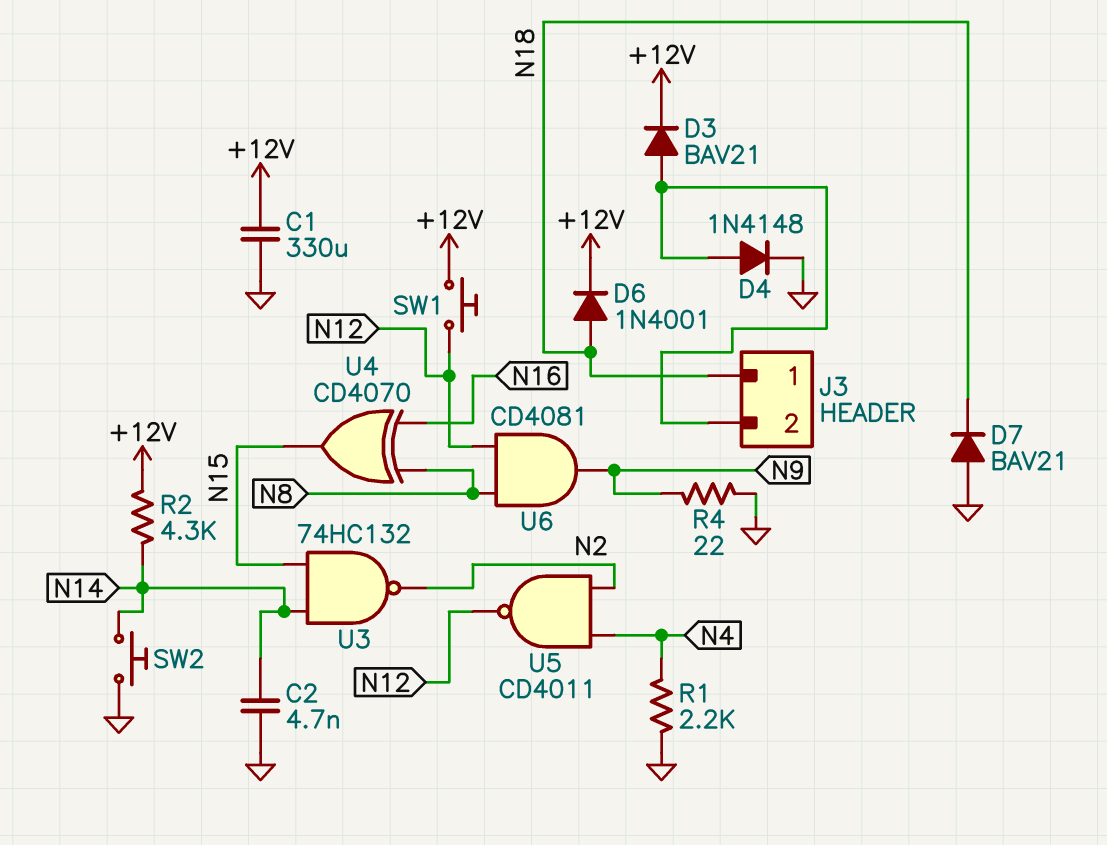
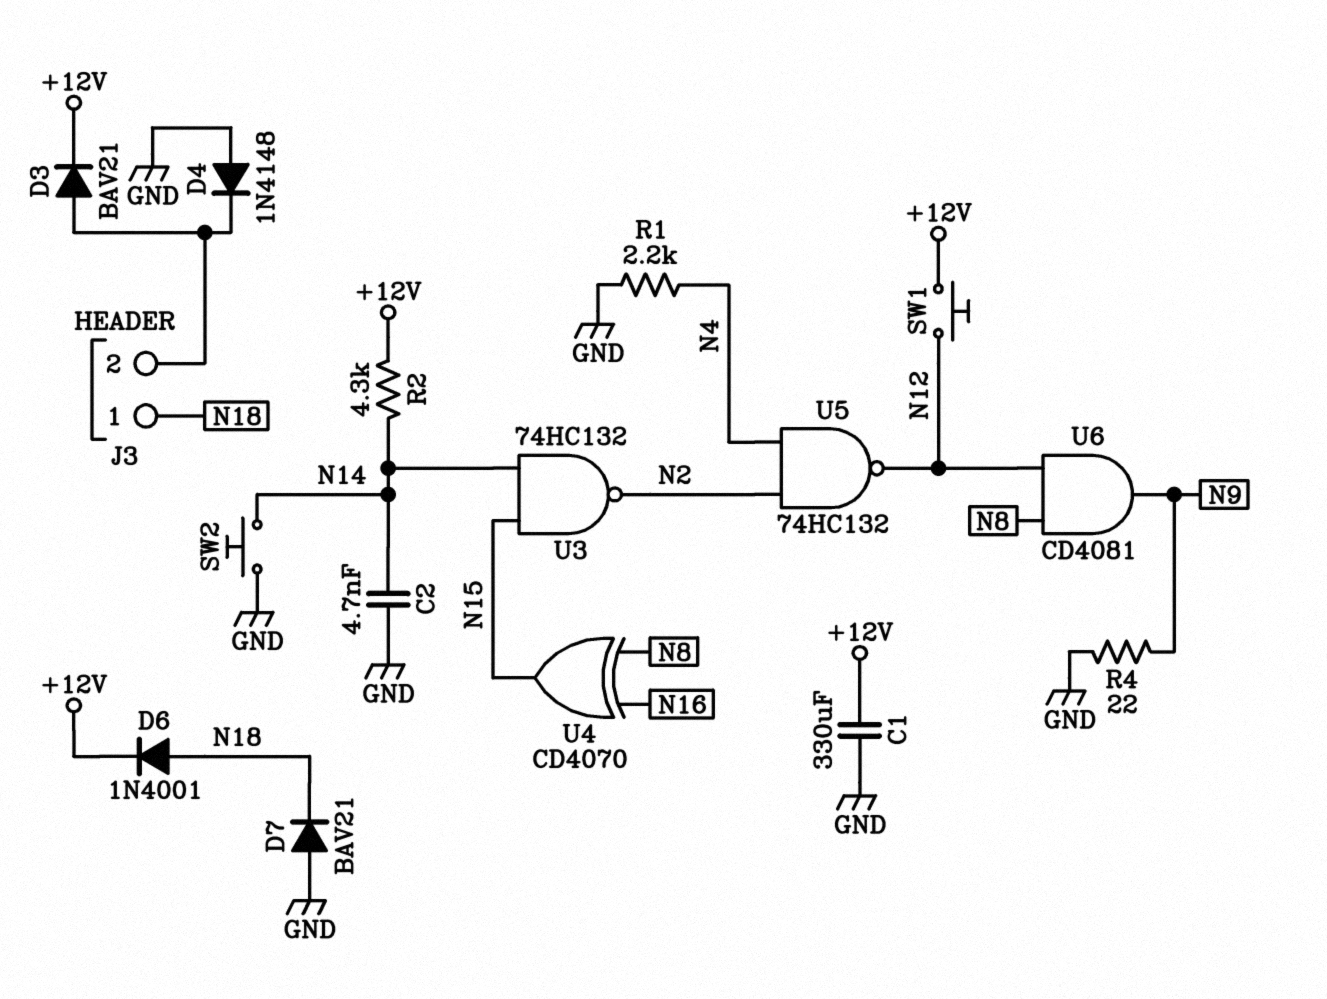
D4: diode 1N4148 (A J3/2, K GND) -> diode 1N4148 (A GND, K J3/2)
U5: NAND CD4011 (in N2, in N4, out N12) -> NAND 74HC132 (in N2, in N4, out N12)

